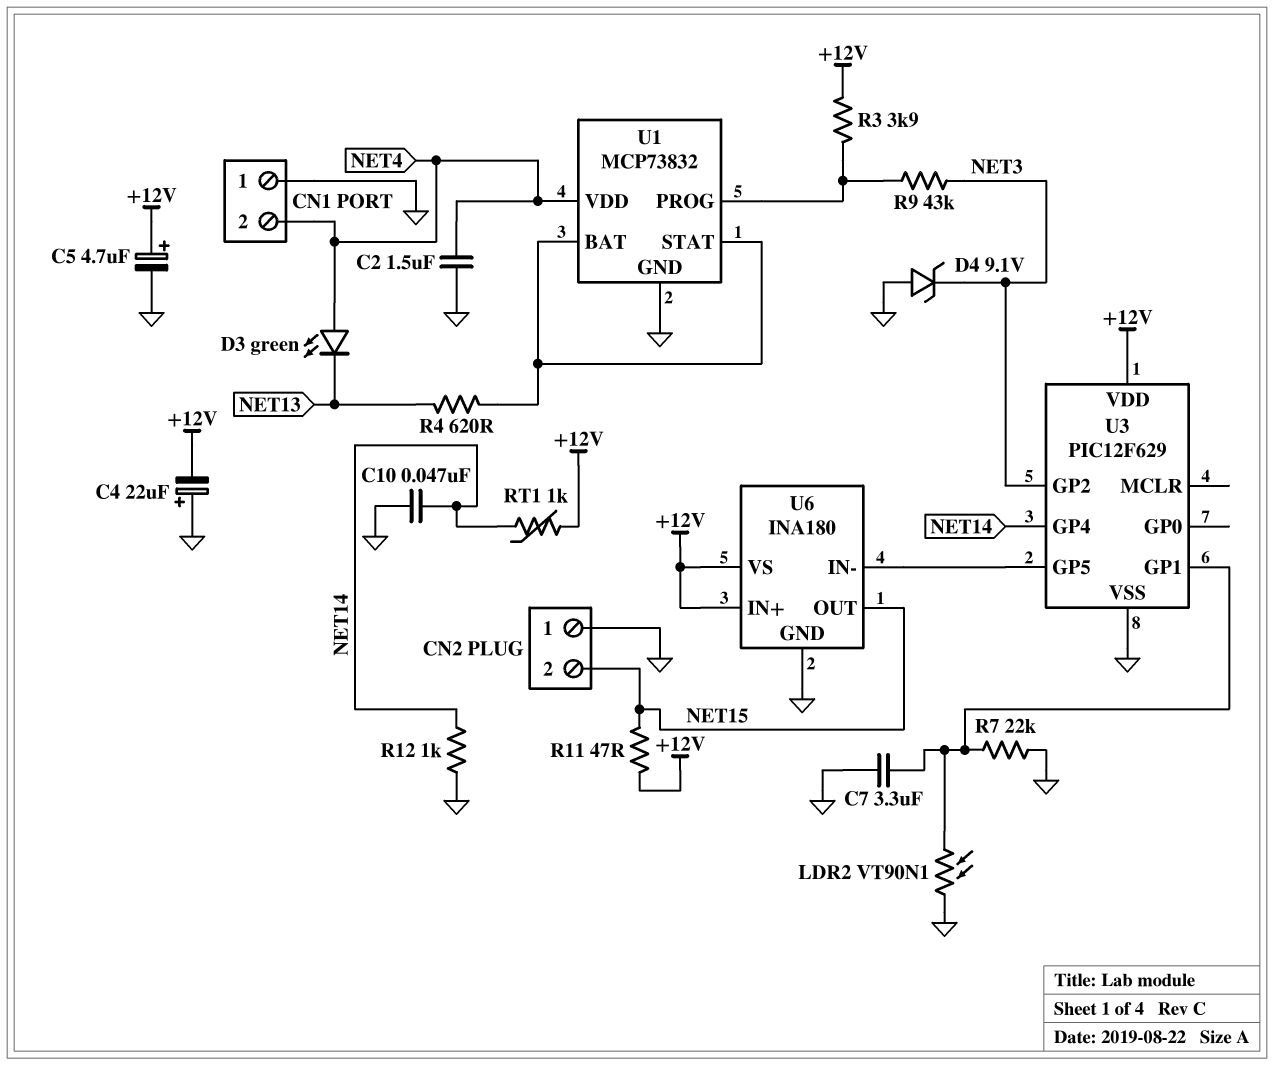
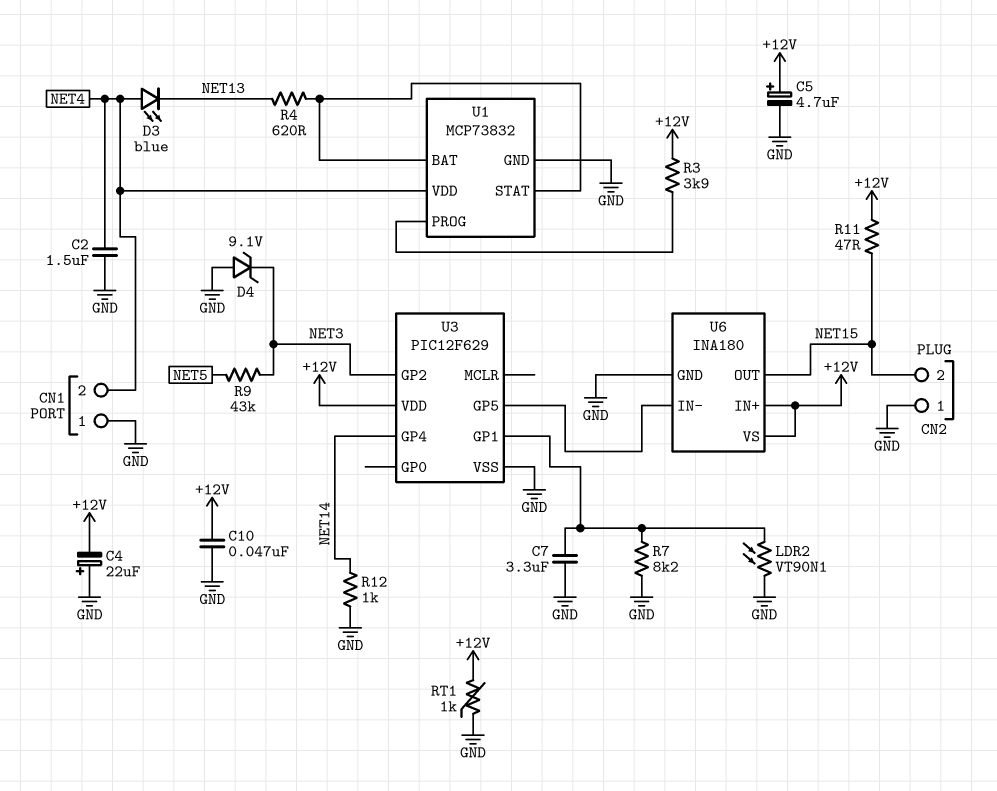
C10: 47nF (GND, NET14) -> 47nF (+12V, GND)
D3: LED green (A NET4, K NET13) -> LED blue (A NET4, K NET13)
R7: 22k (GND, U3/GP1) -> 8.2k (GND, U3/GP1)
R9: 43k (NET3, U1/PROG) -> 43k (NET3, NET5)
RT1: 1k (+12V, NET14) -> 1k (+12V, GND)

